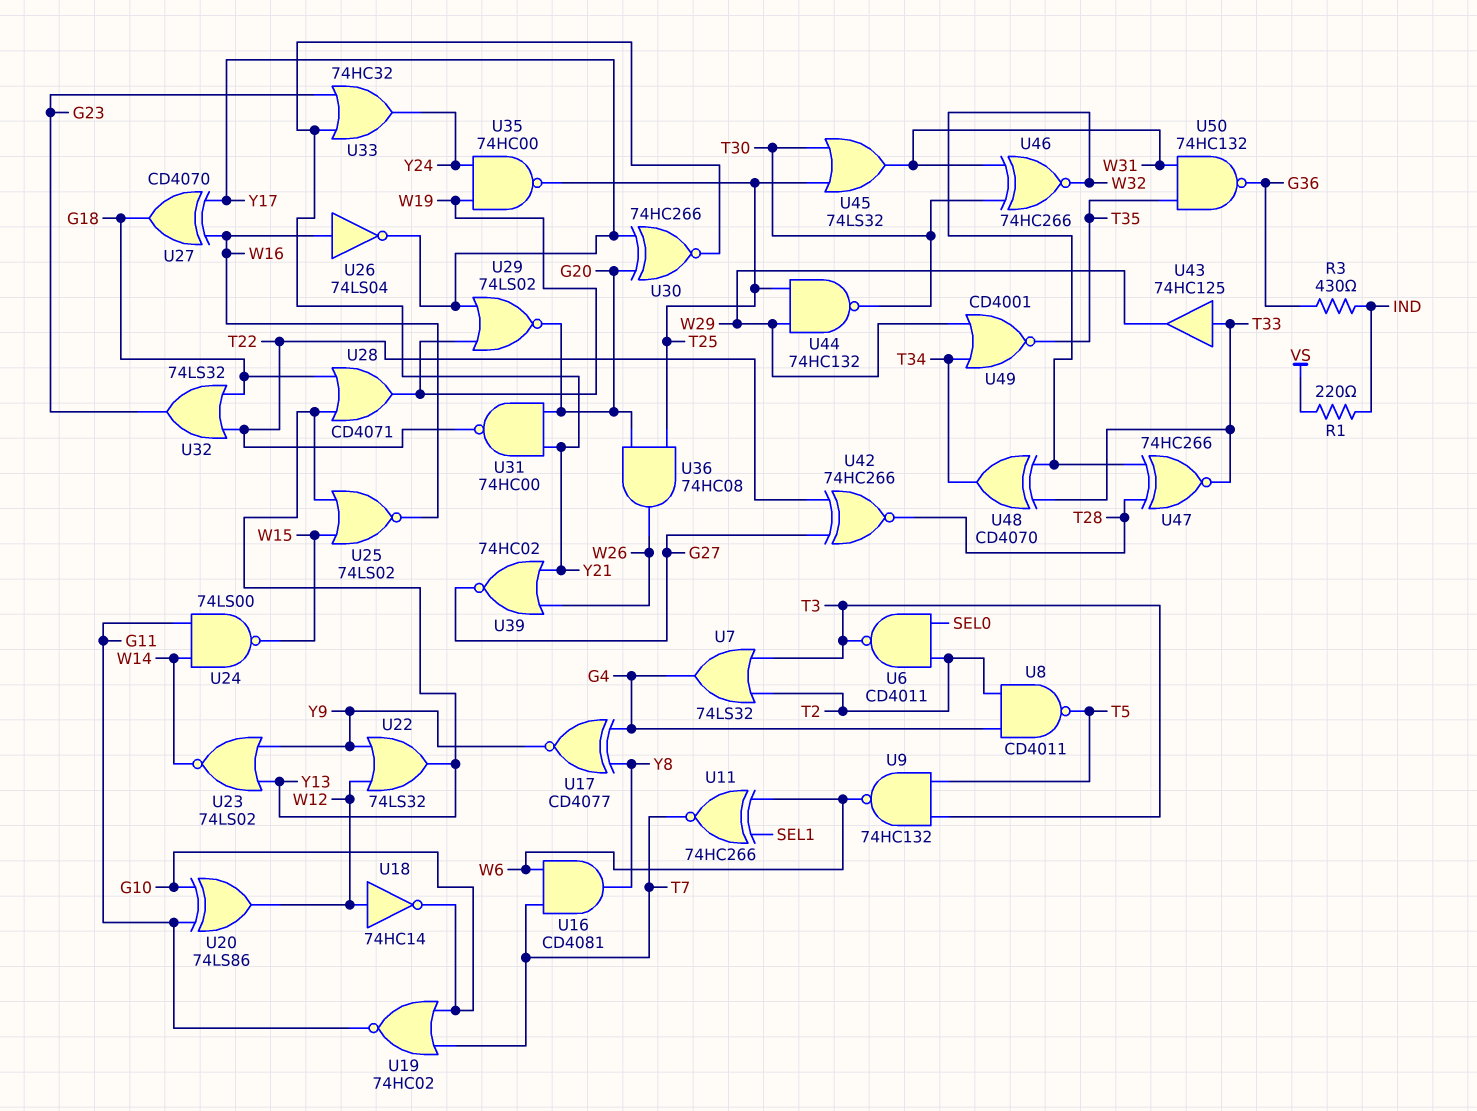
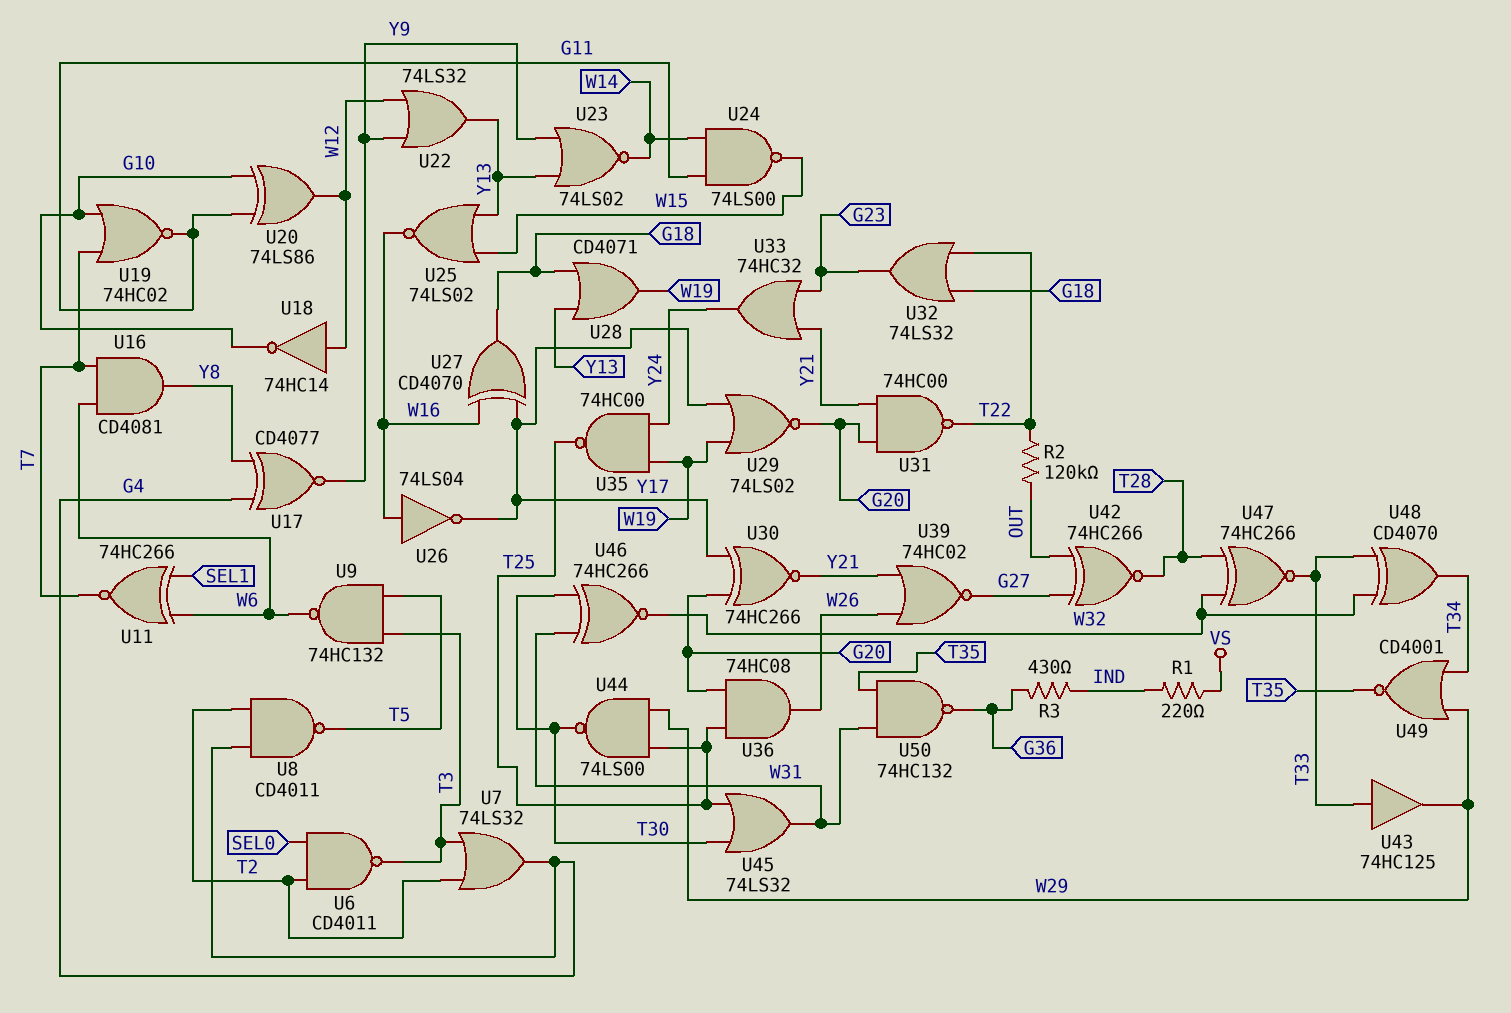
R2: none -> 120k (OUT, T22)
U42: XNOR 74HC266 (in G27, in T22, out T28) -> XNOR 74HC266 (in G27, in OUT, out T28)
U44: NAND 74HC132 (in T25, in W29, out T30) -> NAND 74LS00 (in T25, in W29, out T30)

